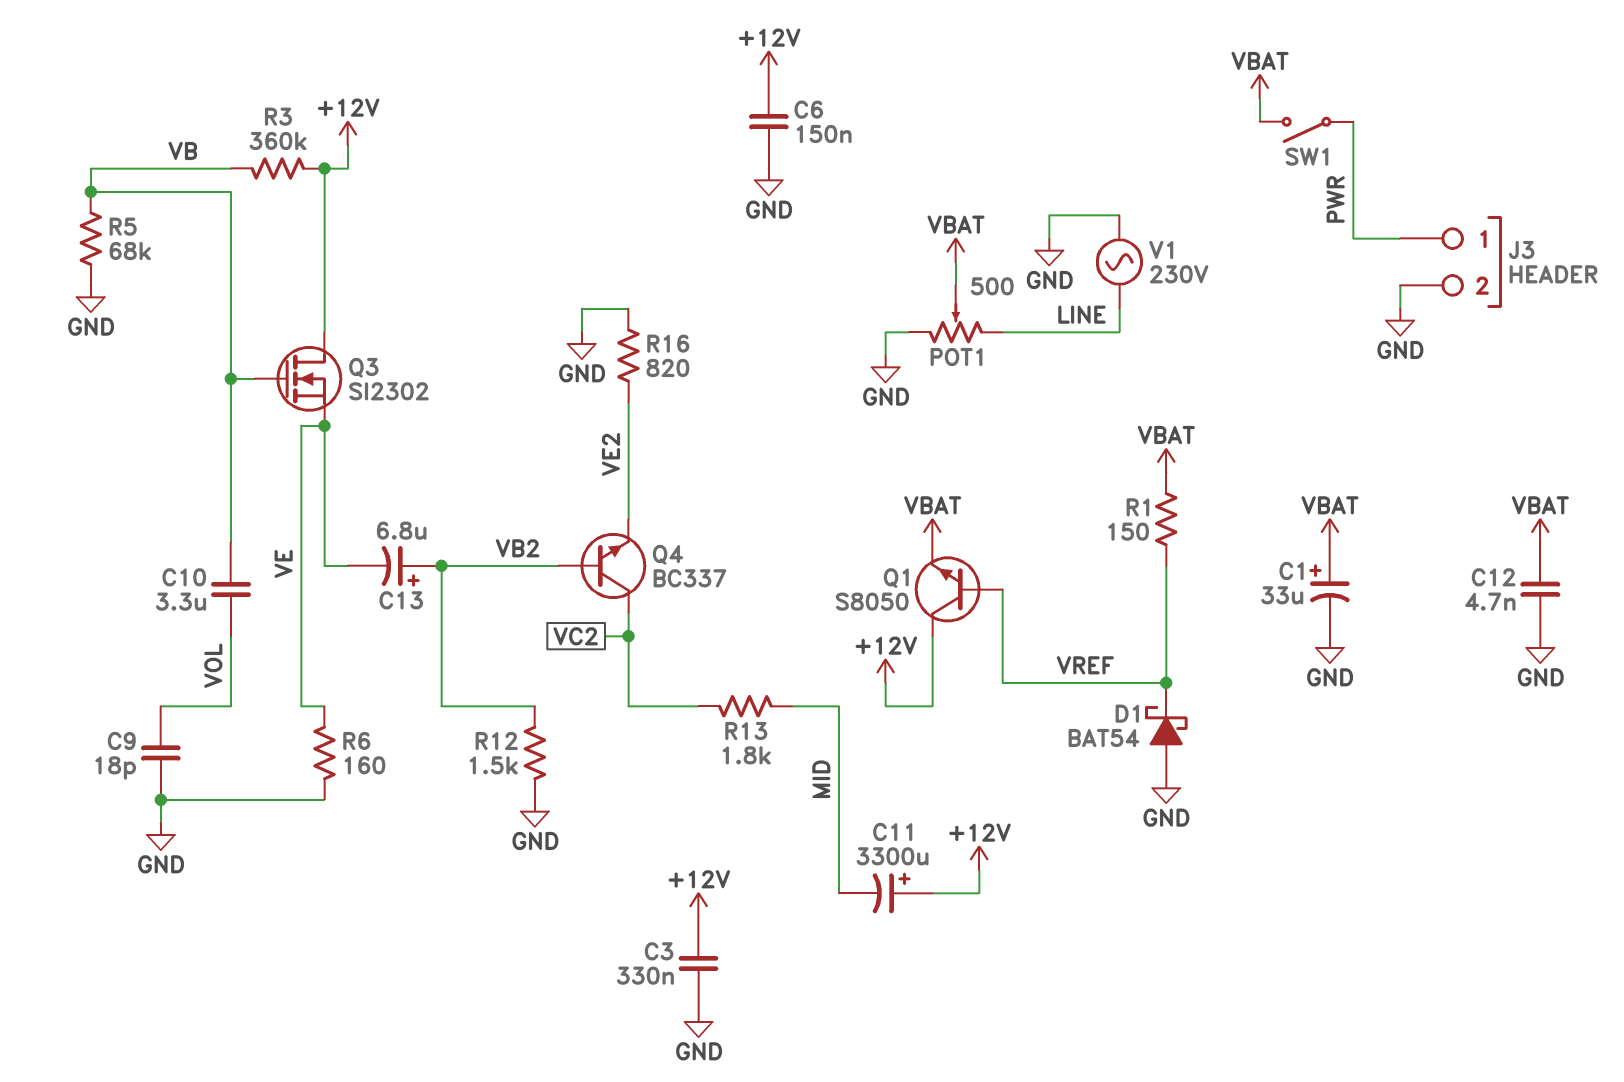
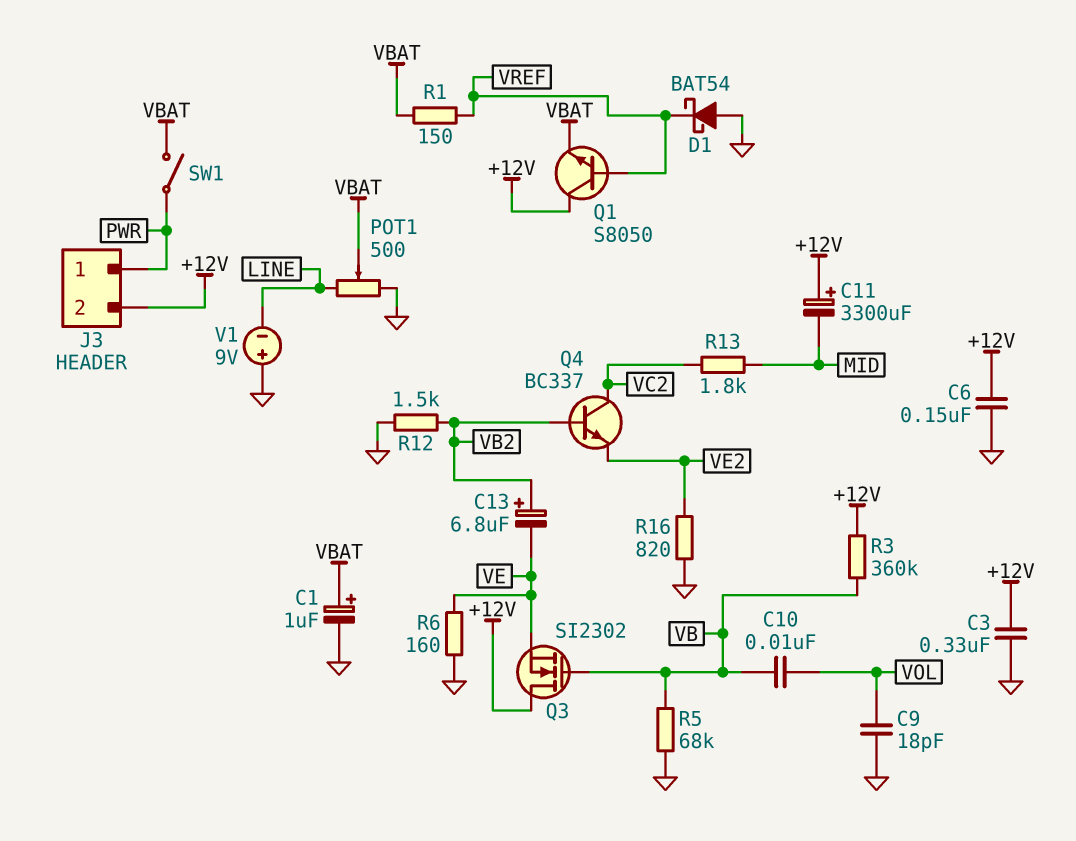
C1: 33uF (plus VBAT, minus GND) -> 1uF (plus VBAT, minus GND)
C10: 3.3uF (VB, VOL) -> 10nF (VB, VOL)
C12: 4.7nF (GND, VBAT) -> none
J3 pin 2: GND -> +12V
V1: AC 230V (GND, LINE) -> 9V (plus GND, minus LINE)

